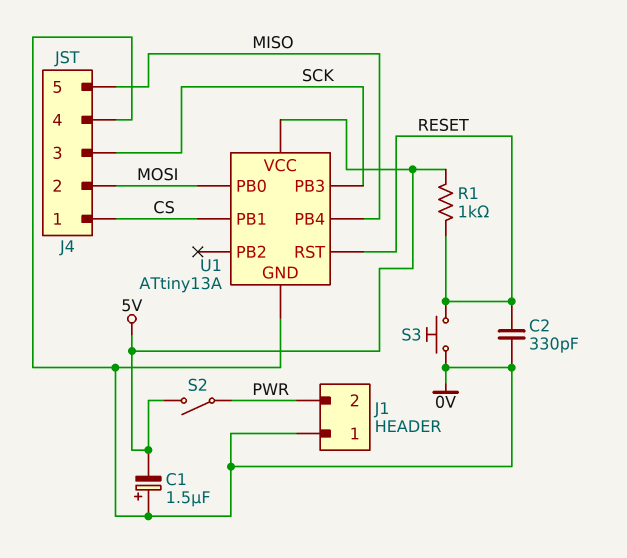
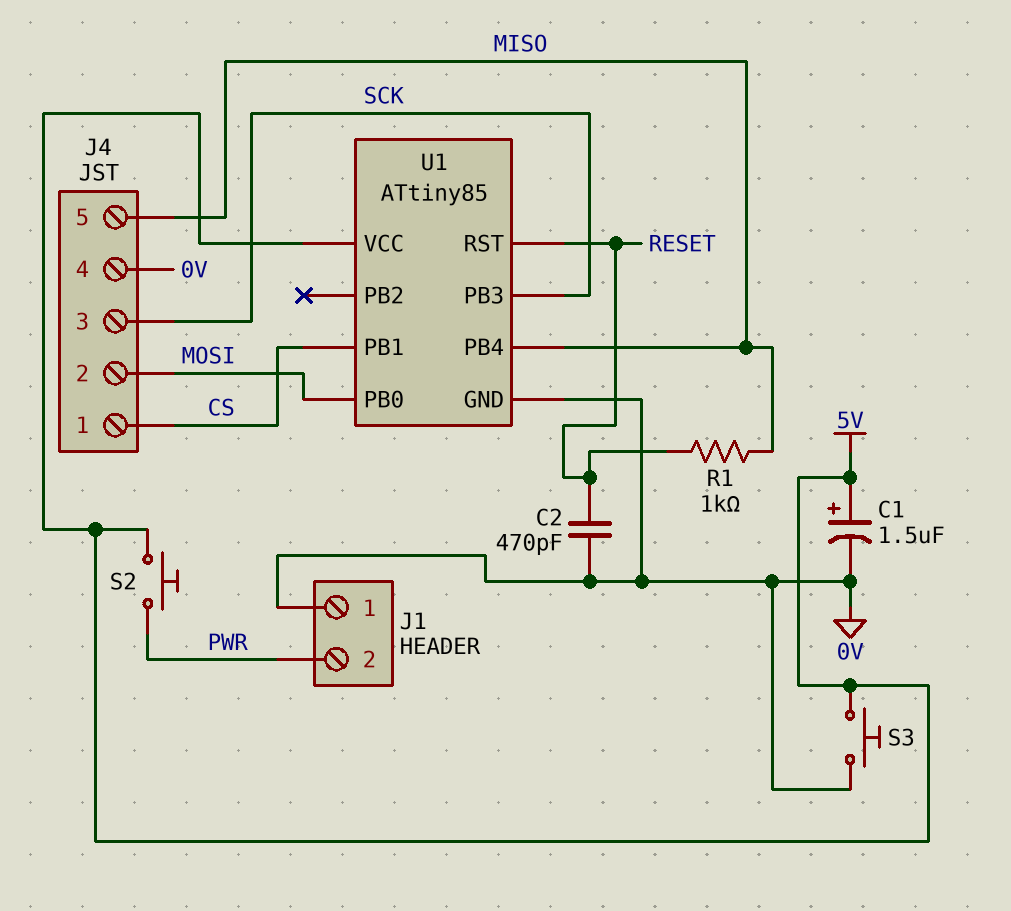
C1: 1.5uF (plus 0V, minus 5V) -> 1.5uF (plus 5V, minus 0V)
C2: 330pF (0V, RESET) -> 470pF (0V, RESET)
R1: 1k (5V, RESET) -> 1k (MISO, RESET)
S2: switch (5V, PWR) -> button (5V, PWR)
S3: button (0V, RESET) -> button (0V, 5V)
U1: ATtiny13A -> ATtiny85

